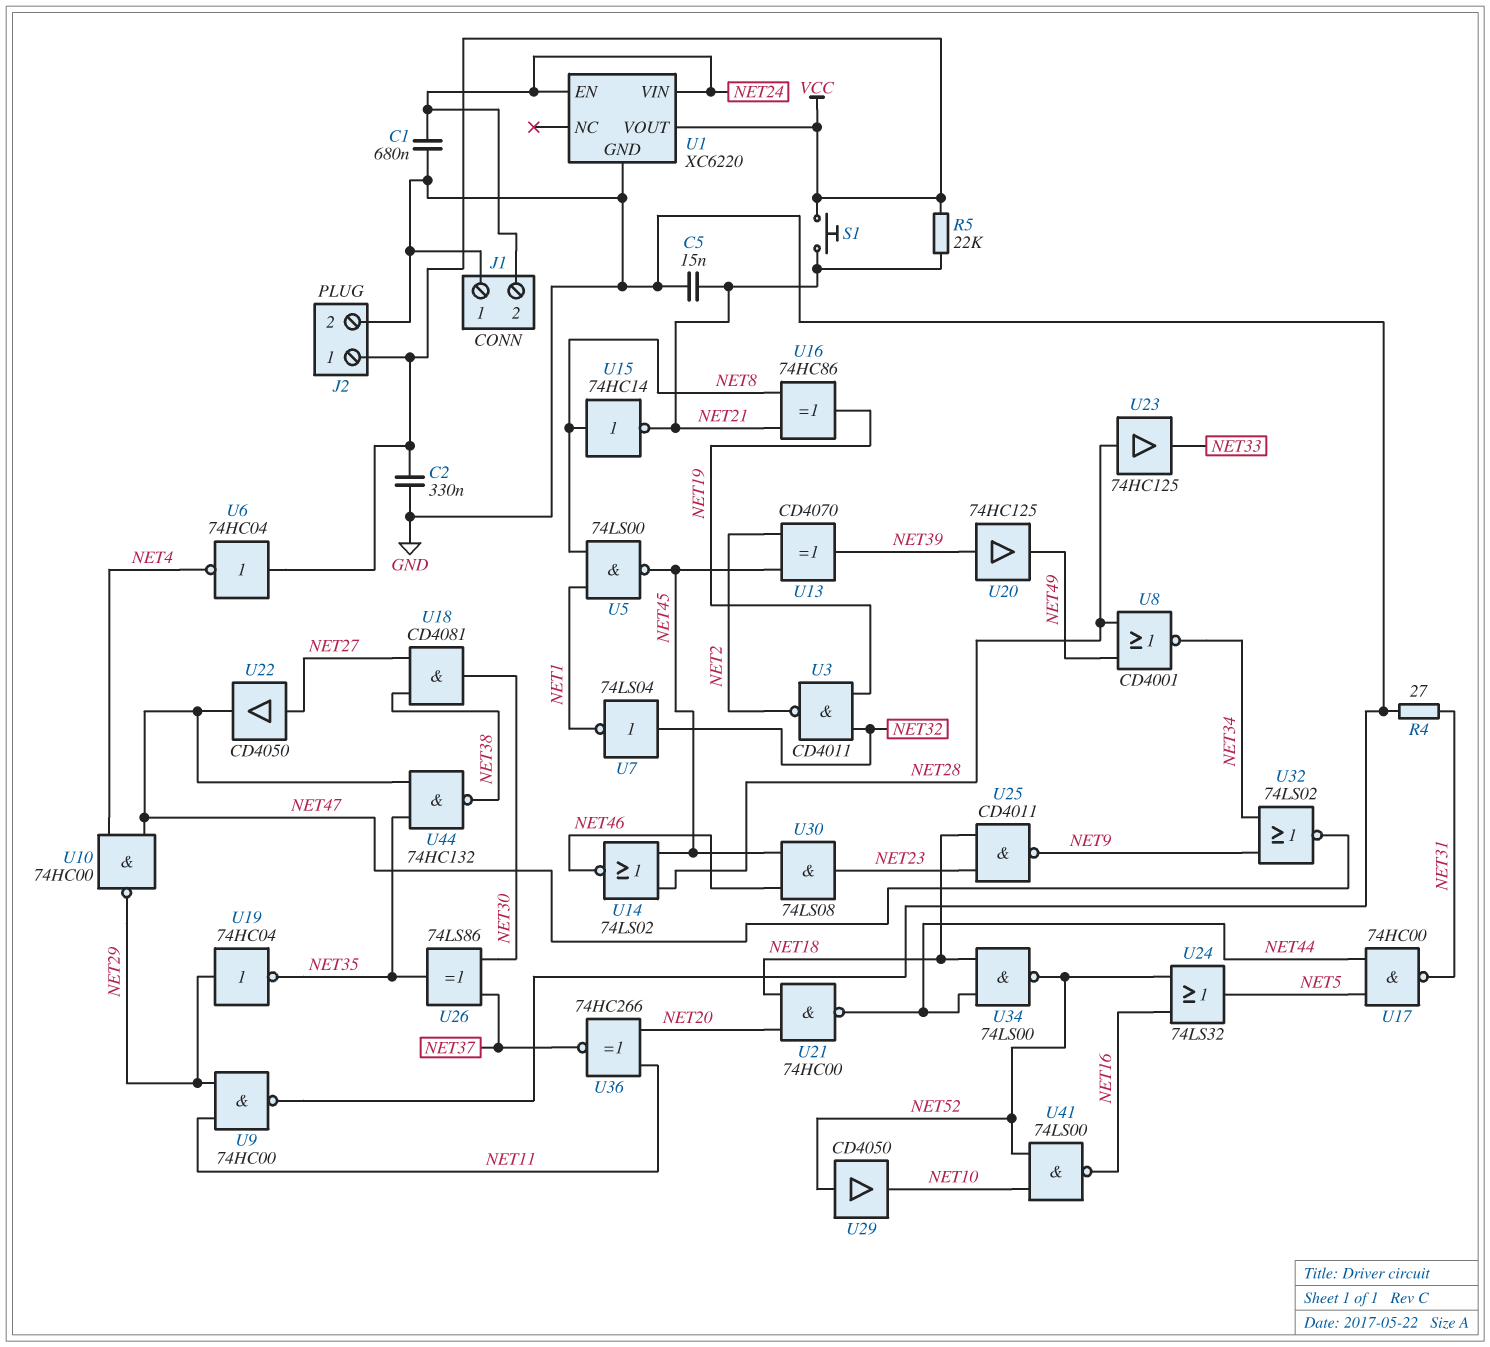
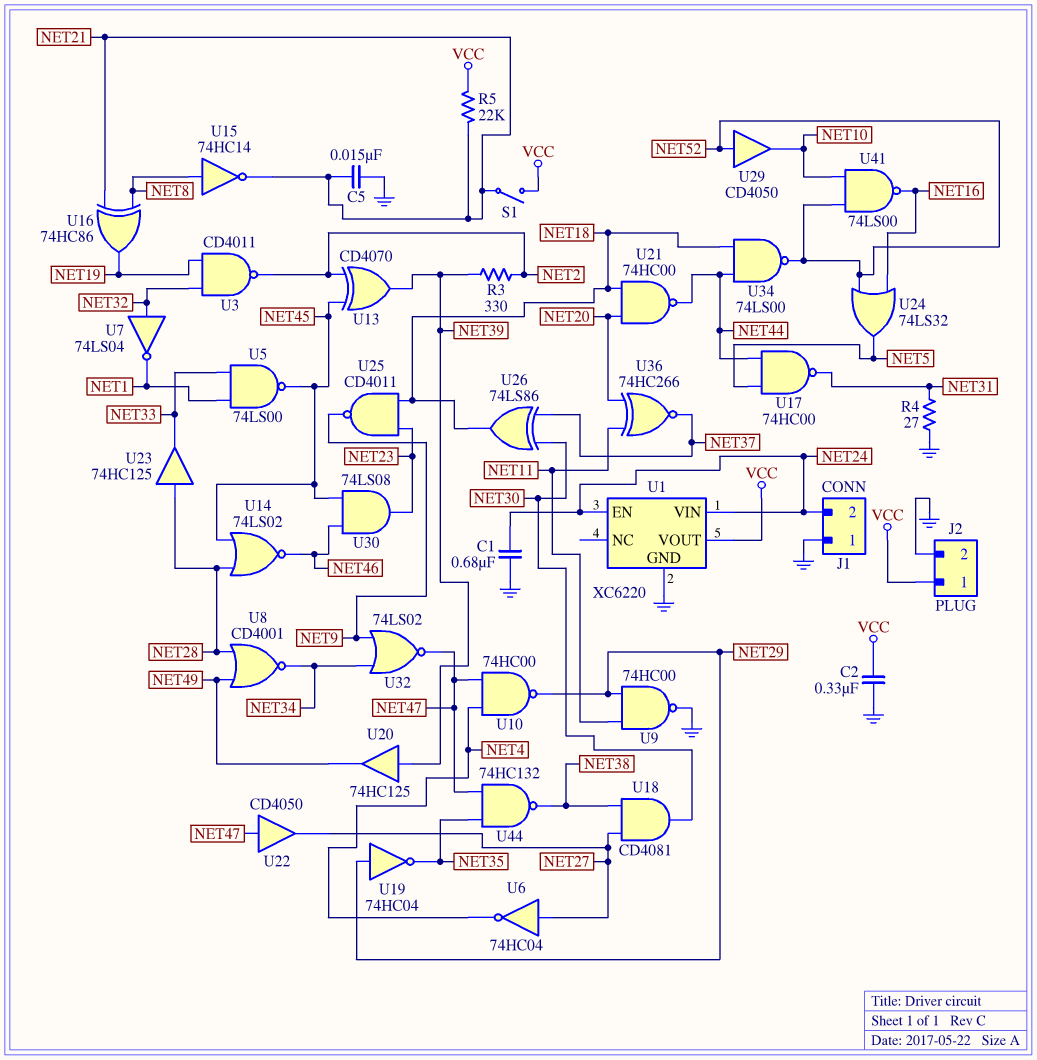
R3: none -> 330 (NET2, NET39)
S1: button (NET21, VCC) -> switch (NET21, VCC)
U5: NAND 74LS00 (in NET1, in NET8, out NET45) -> NAND 74LS00 (in NET1, in NET33, out NET45)
U6: NOT 74HC04 (in VCC, out NET4) -> NOT 74HC04 (in NET27, out NET4)
U22: buffer CD4050 (in NET27, out NET47) -> buffer CD4050 (in NET47, out NET27)
U26: XOR 74LS86 (in NET30, in NET37, out NET35) -> XOR 74LS86 (in NET30, in NET37, out NET18)

